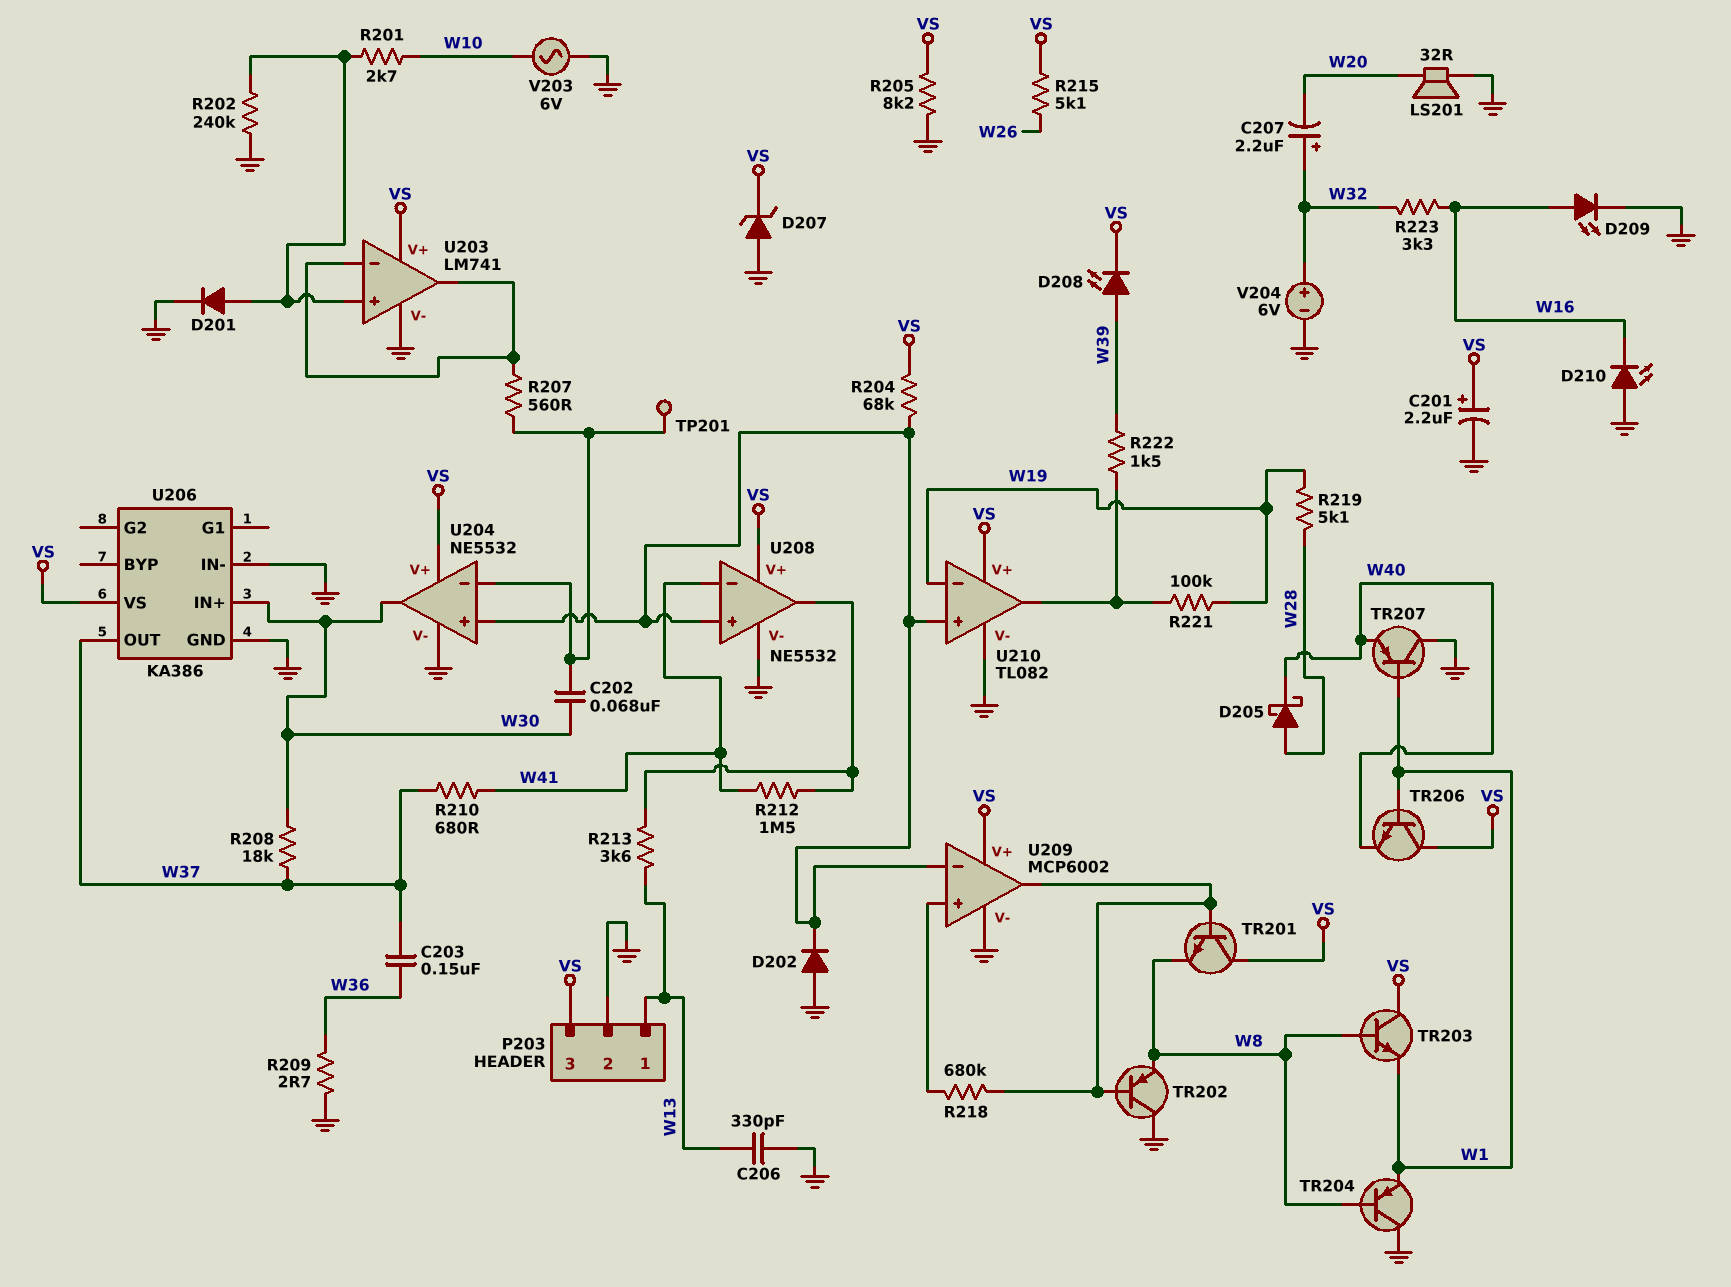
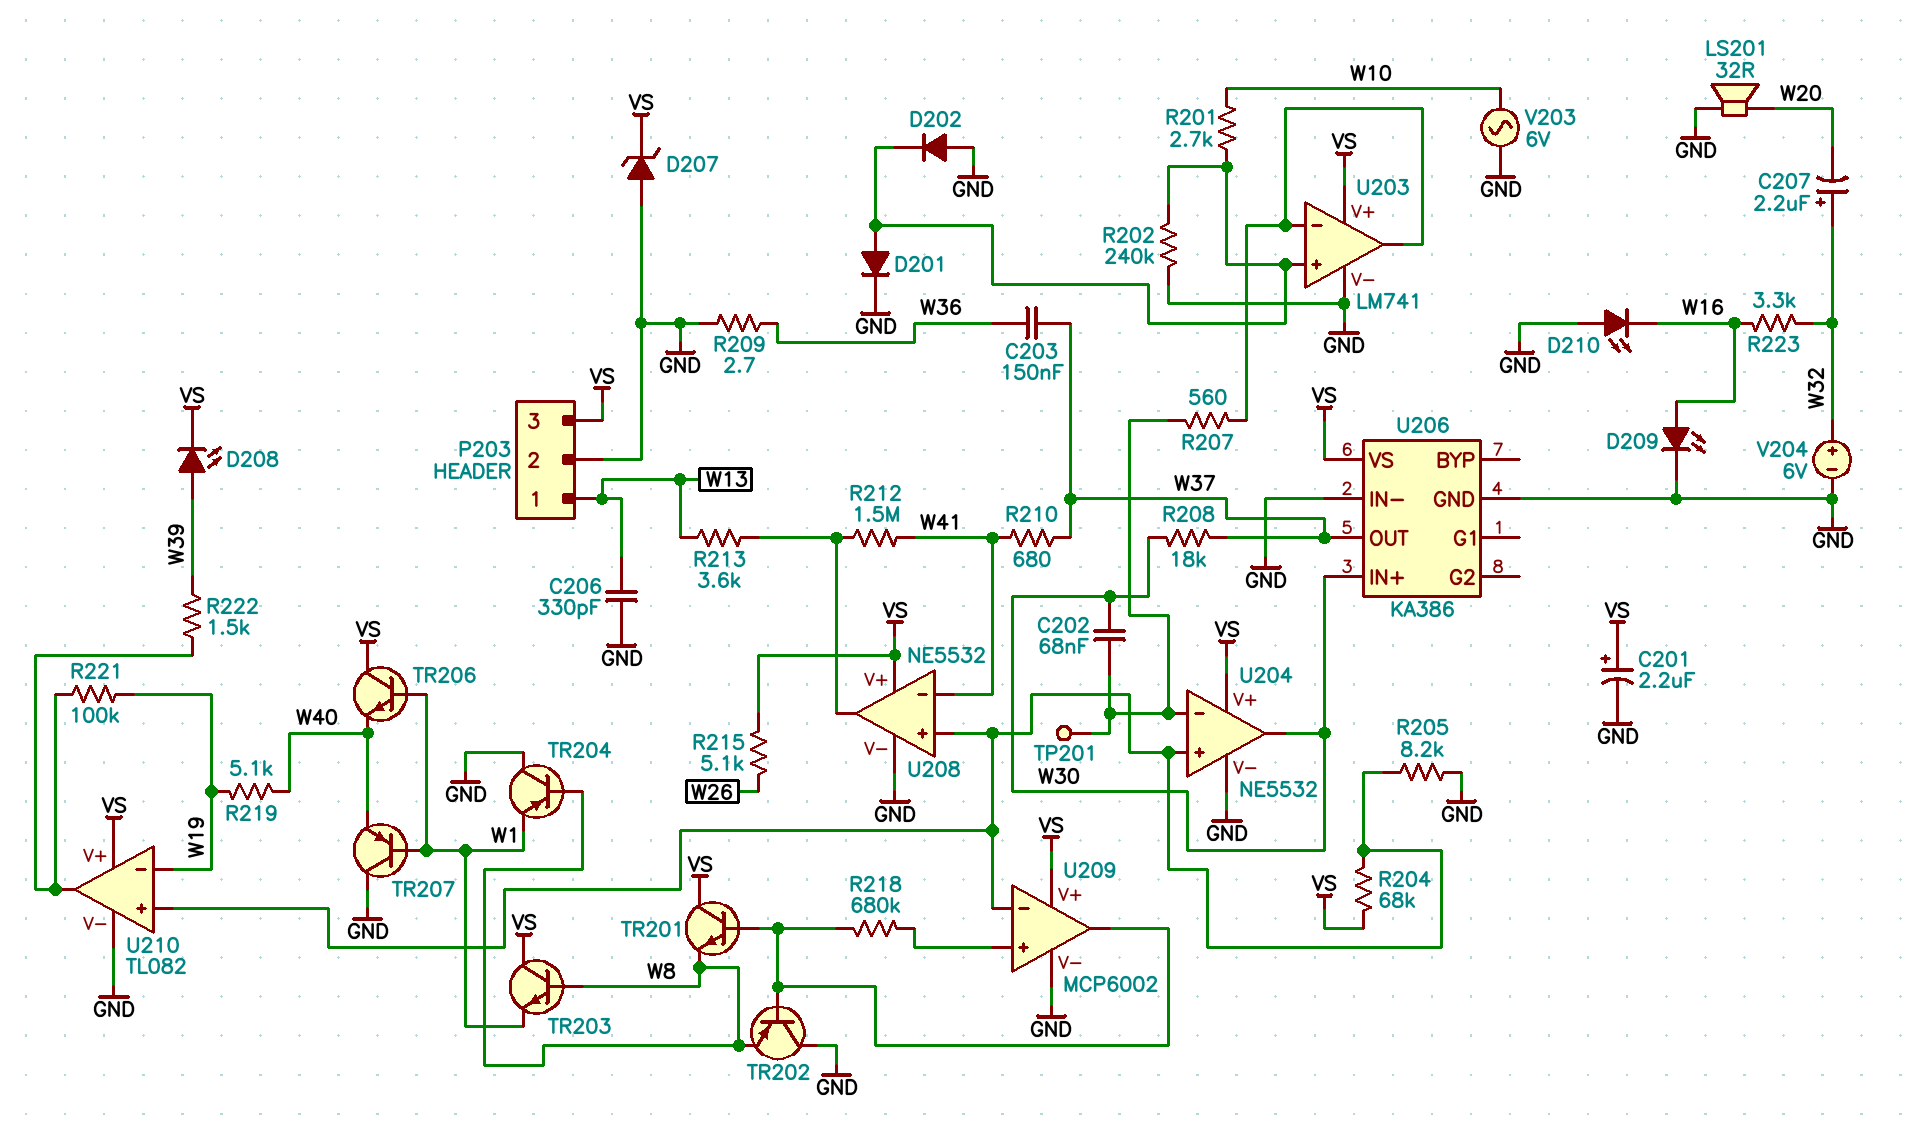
D202: diode (A GND, K U204/in+) -> diode (A GND, K U203/in+)
D205: schottky (A W28, K W40) -> none
R205: 8.2k (GND, VS) -> 8.2k (GND, U204/in+)
R219: 5.1k (W19, W28) -> 5.1k (W19, W40)

